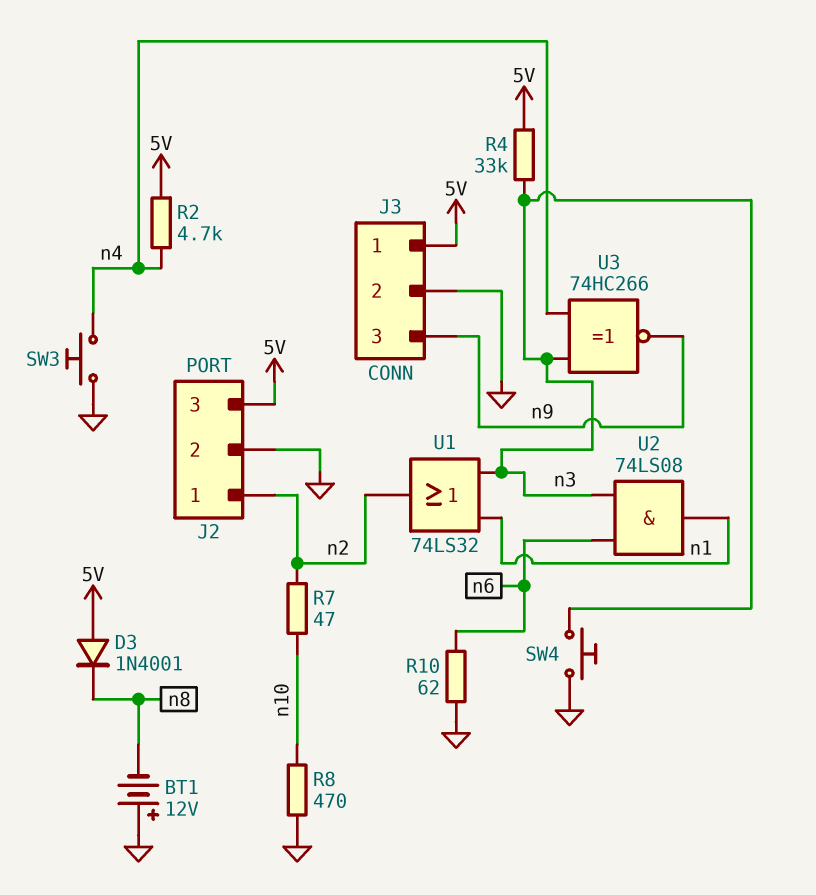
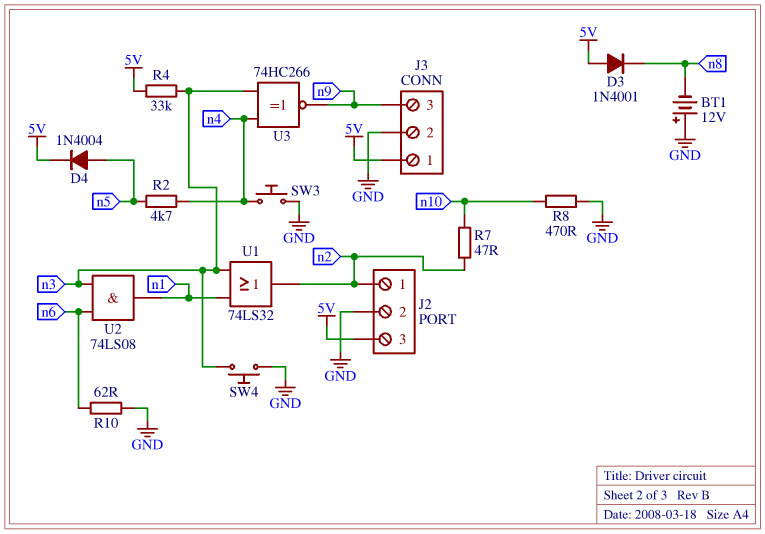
D4: none -> diode 1N4004 (A n5, K 5V)
R2: 4.7k (5V, n4) -> 4.7k (n4, n5)

